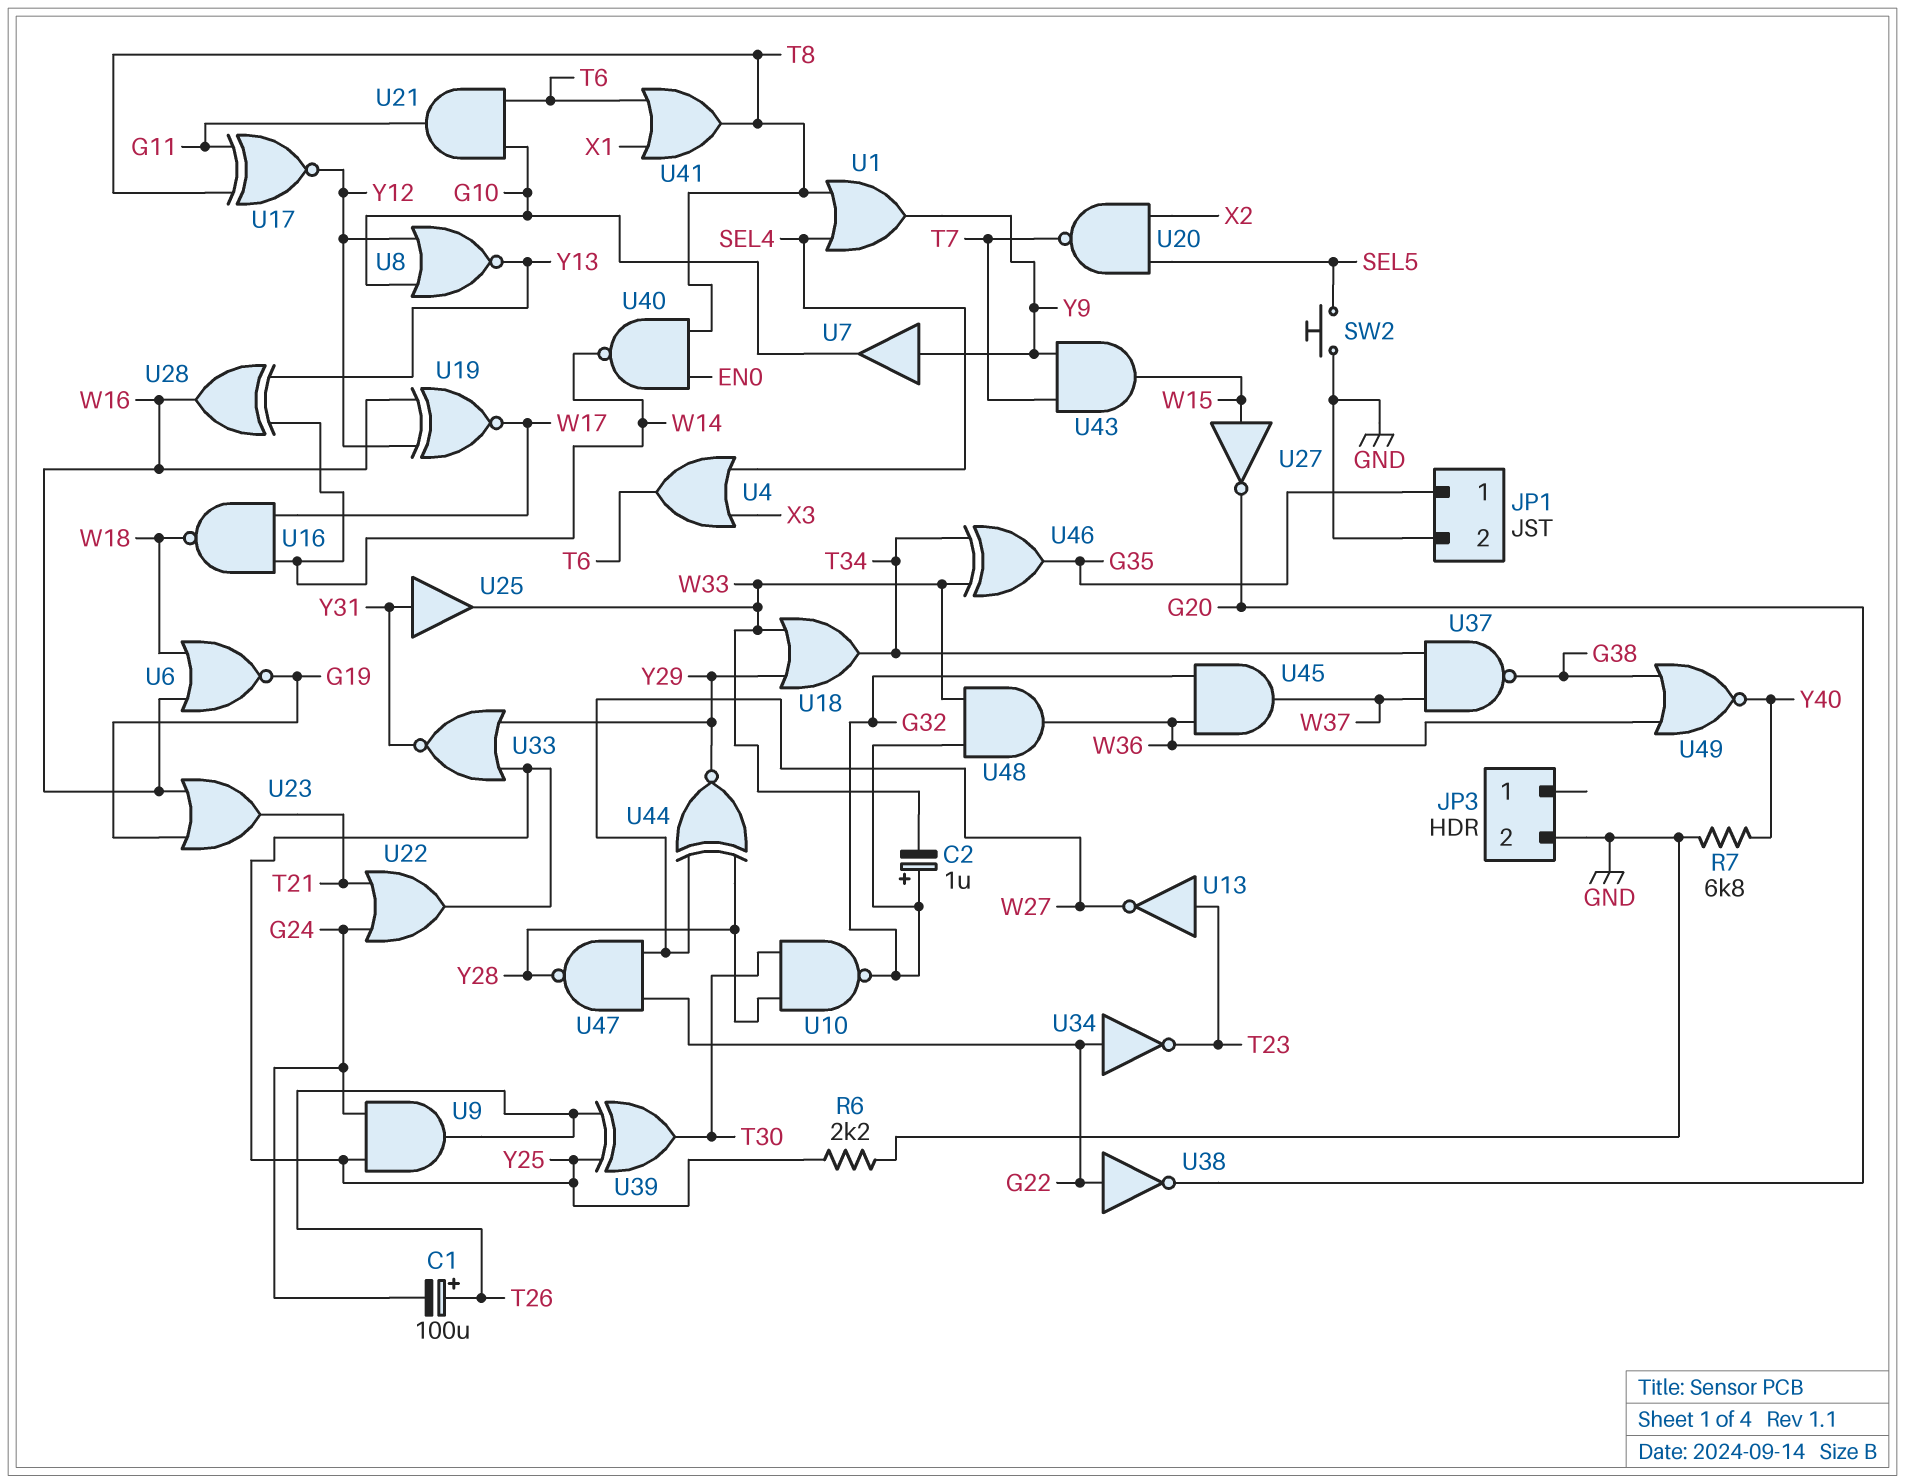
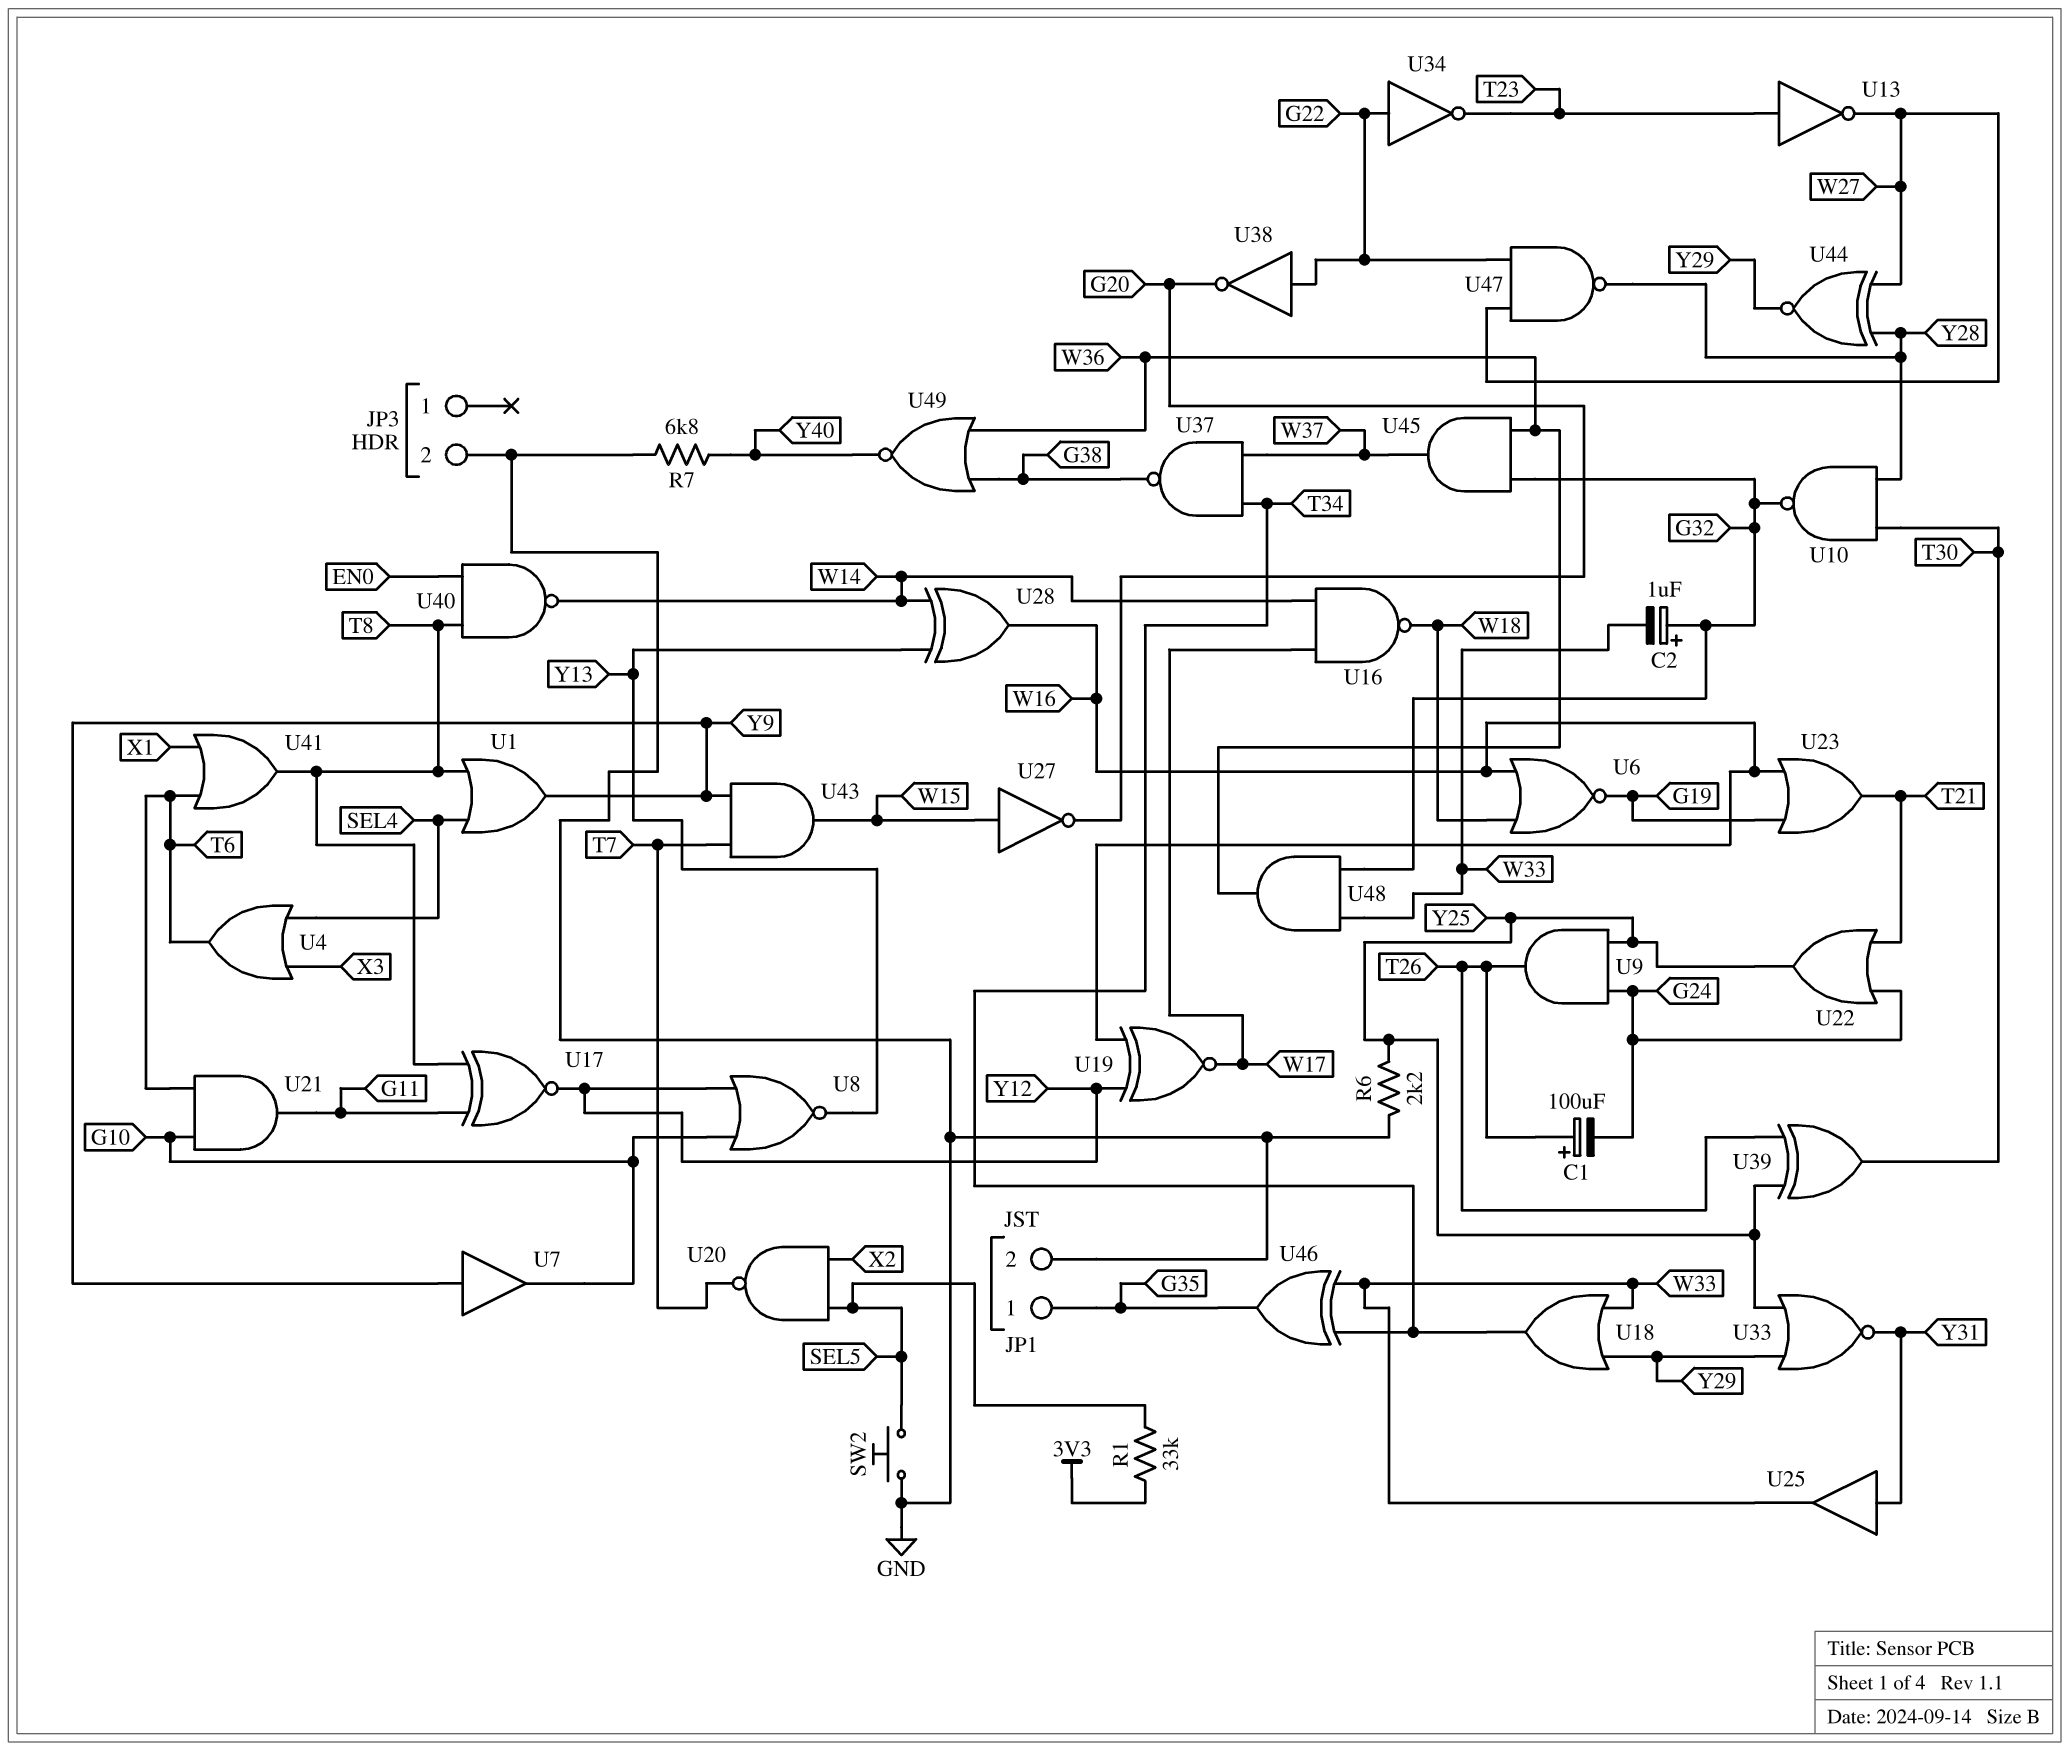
R1: none -> 33k (3V3, SEL5)

